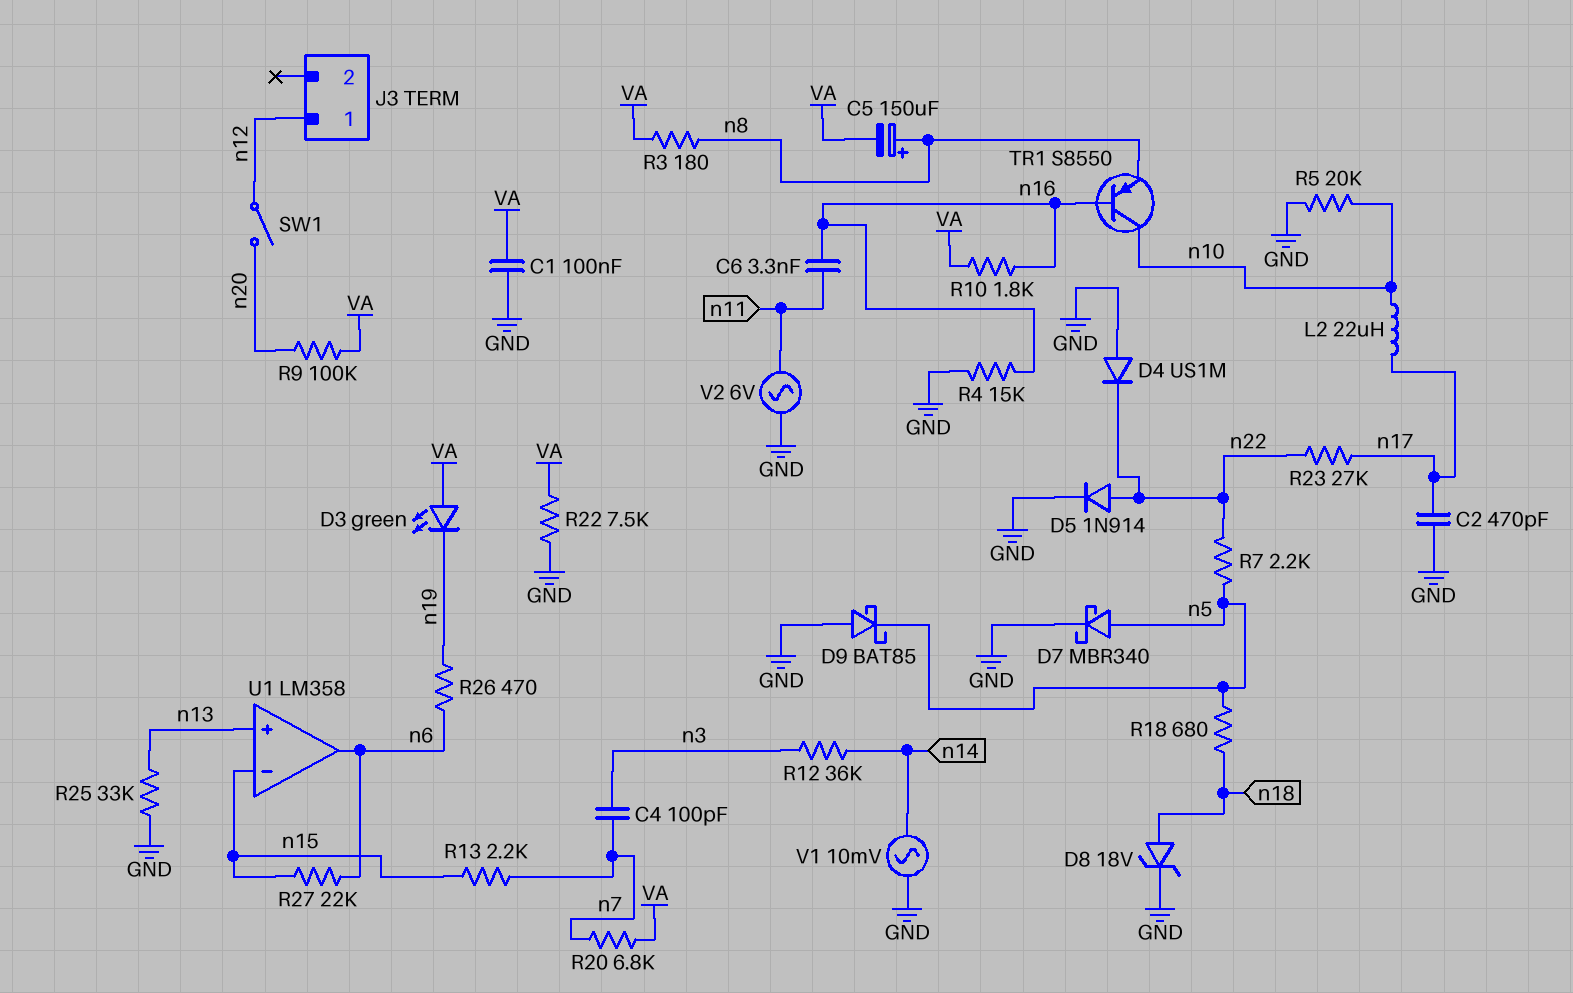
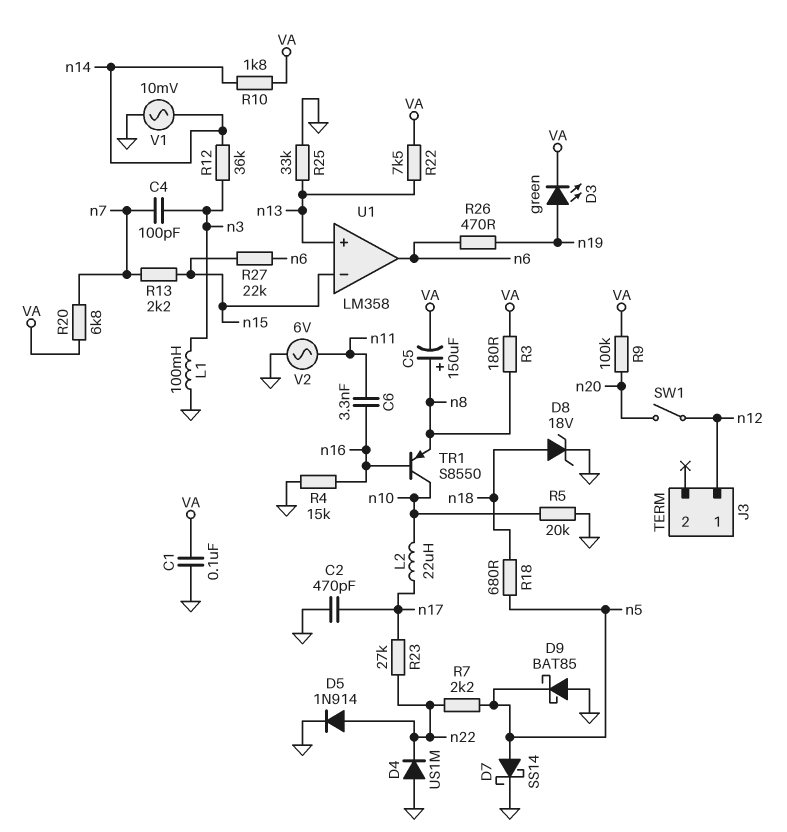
D3: LED green (A VA, K n19) -> LED green (A n19, K VA)
D7: schottky MBR340 (A n5, K GND) -> schottky SS14 (A n5, K GND)
L1: none -> 100mH (GND, n3)
R10: 1.8k (VA, n16) -> 1.8k (VA, n14)
R22: 7.5k (GND, VA) -> 7.5k (VA, n13)

